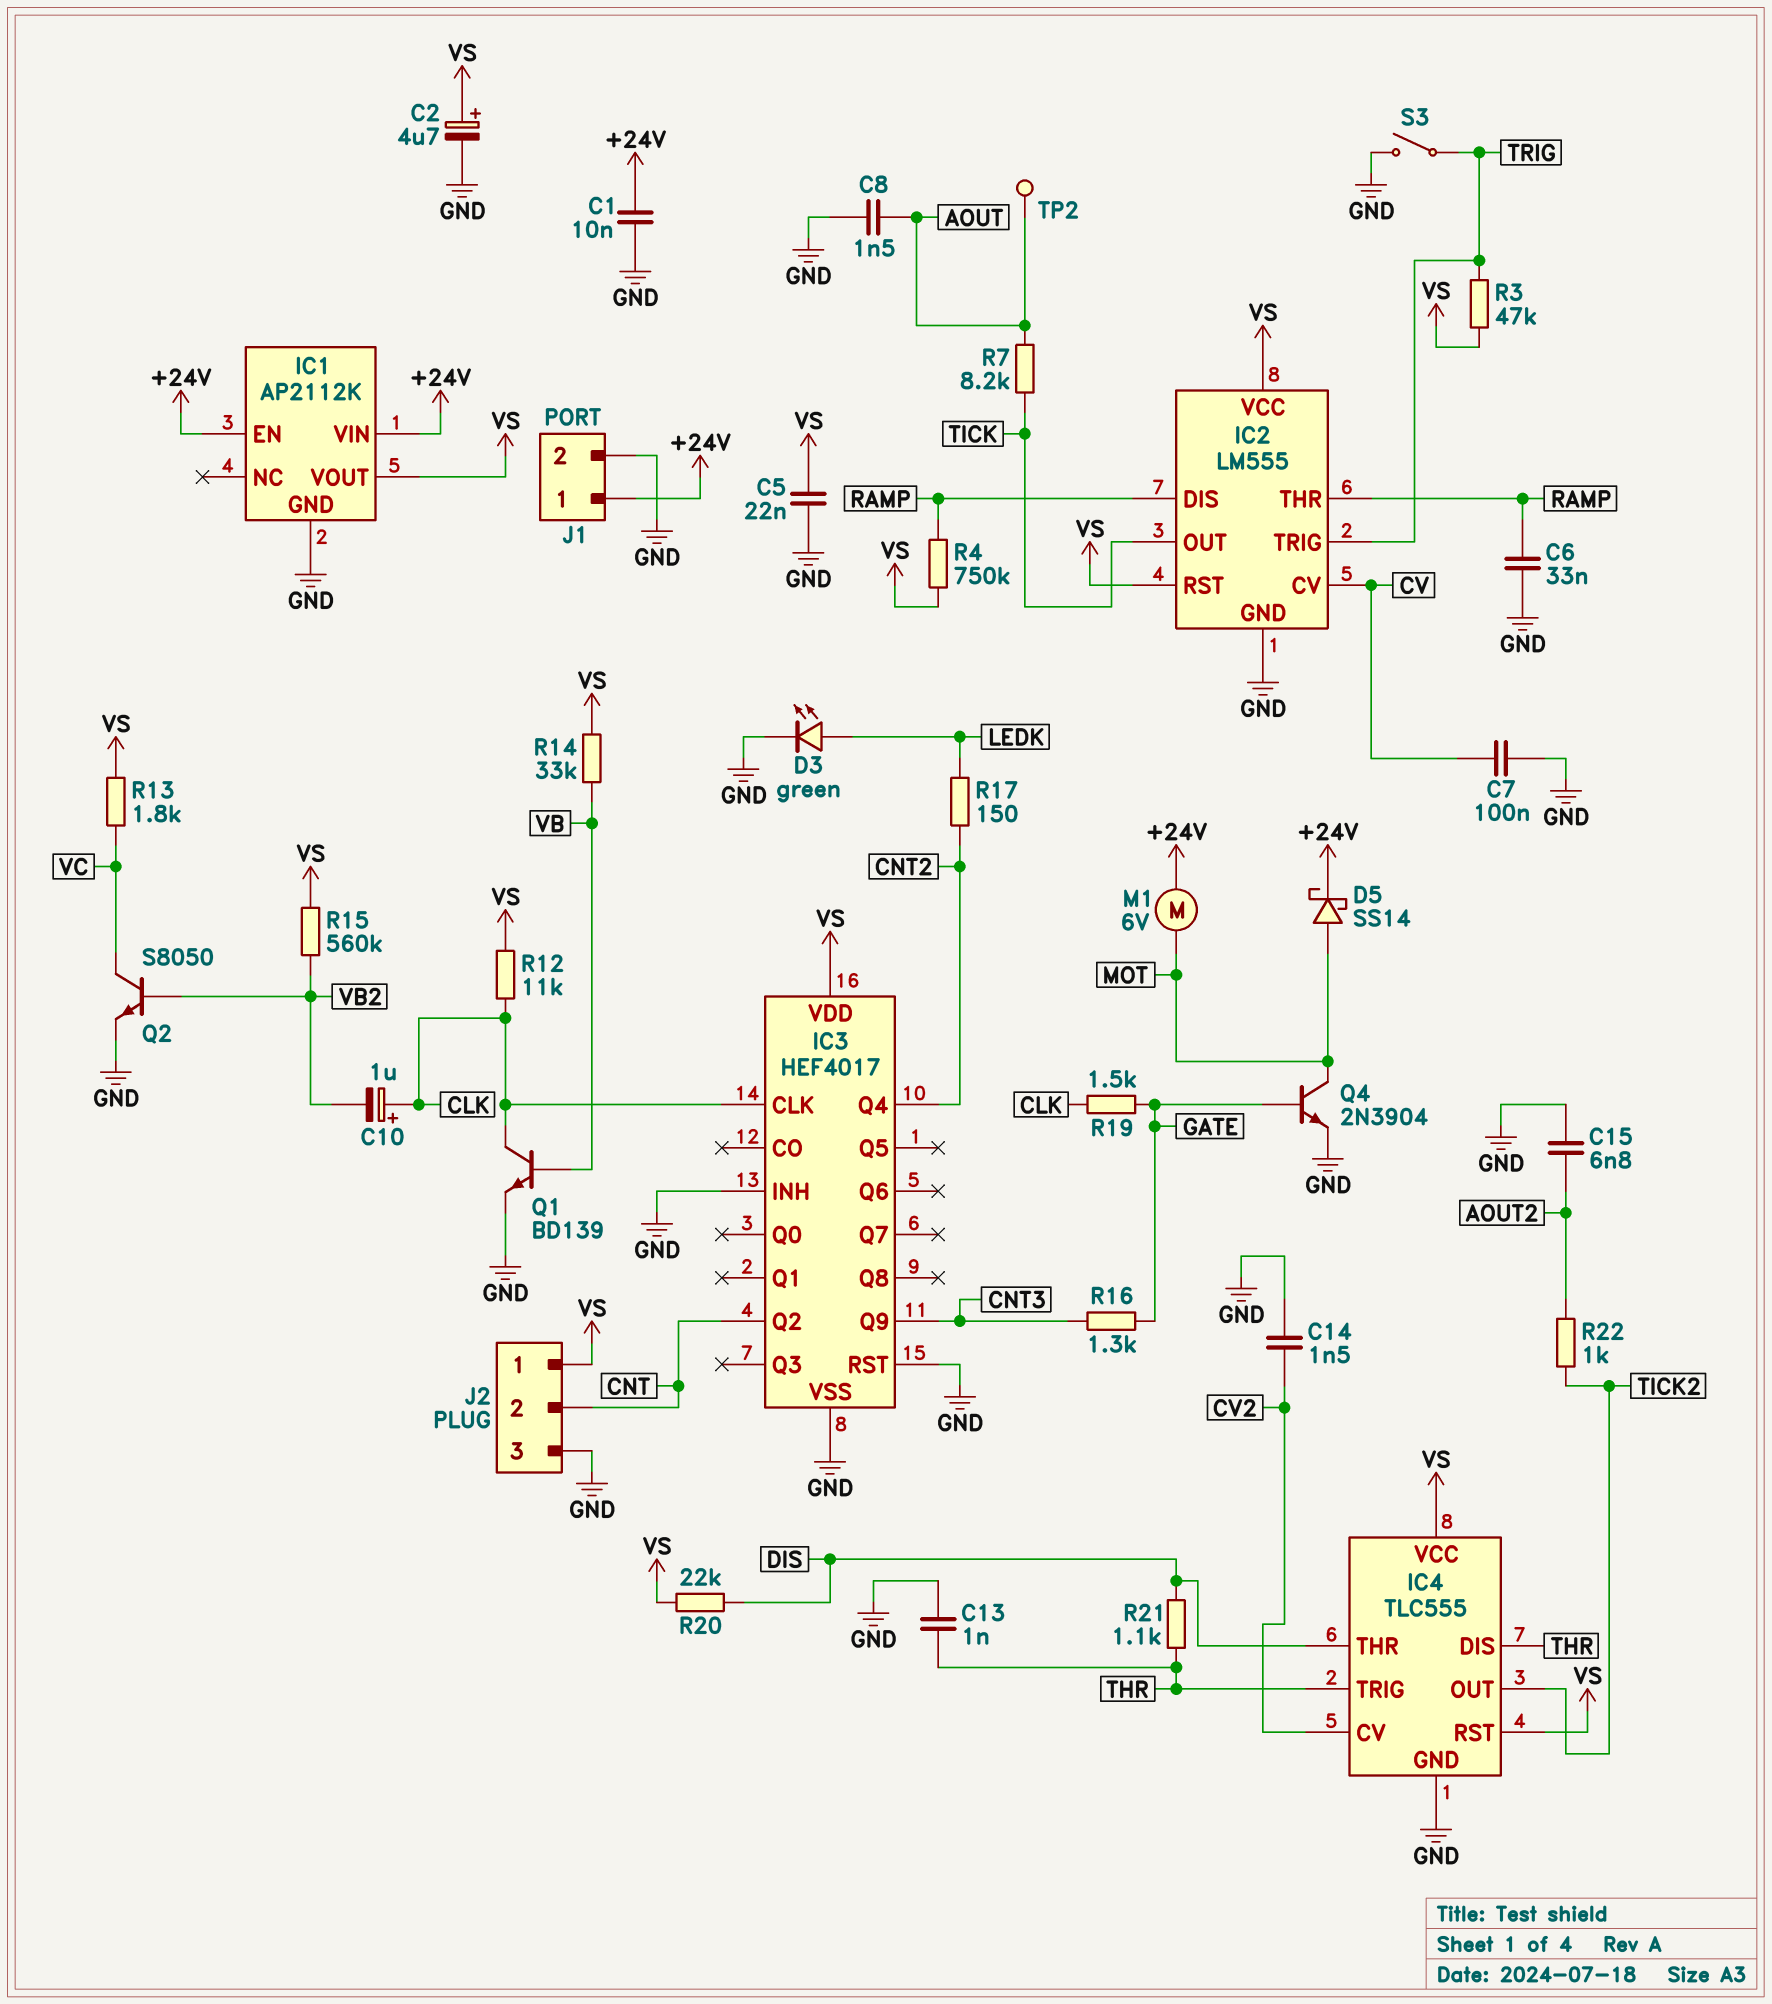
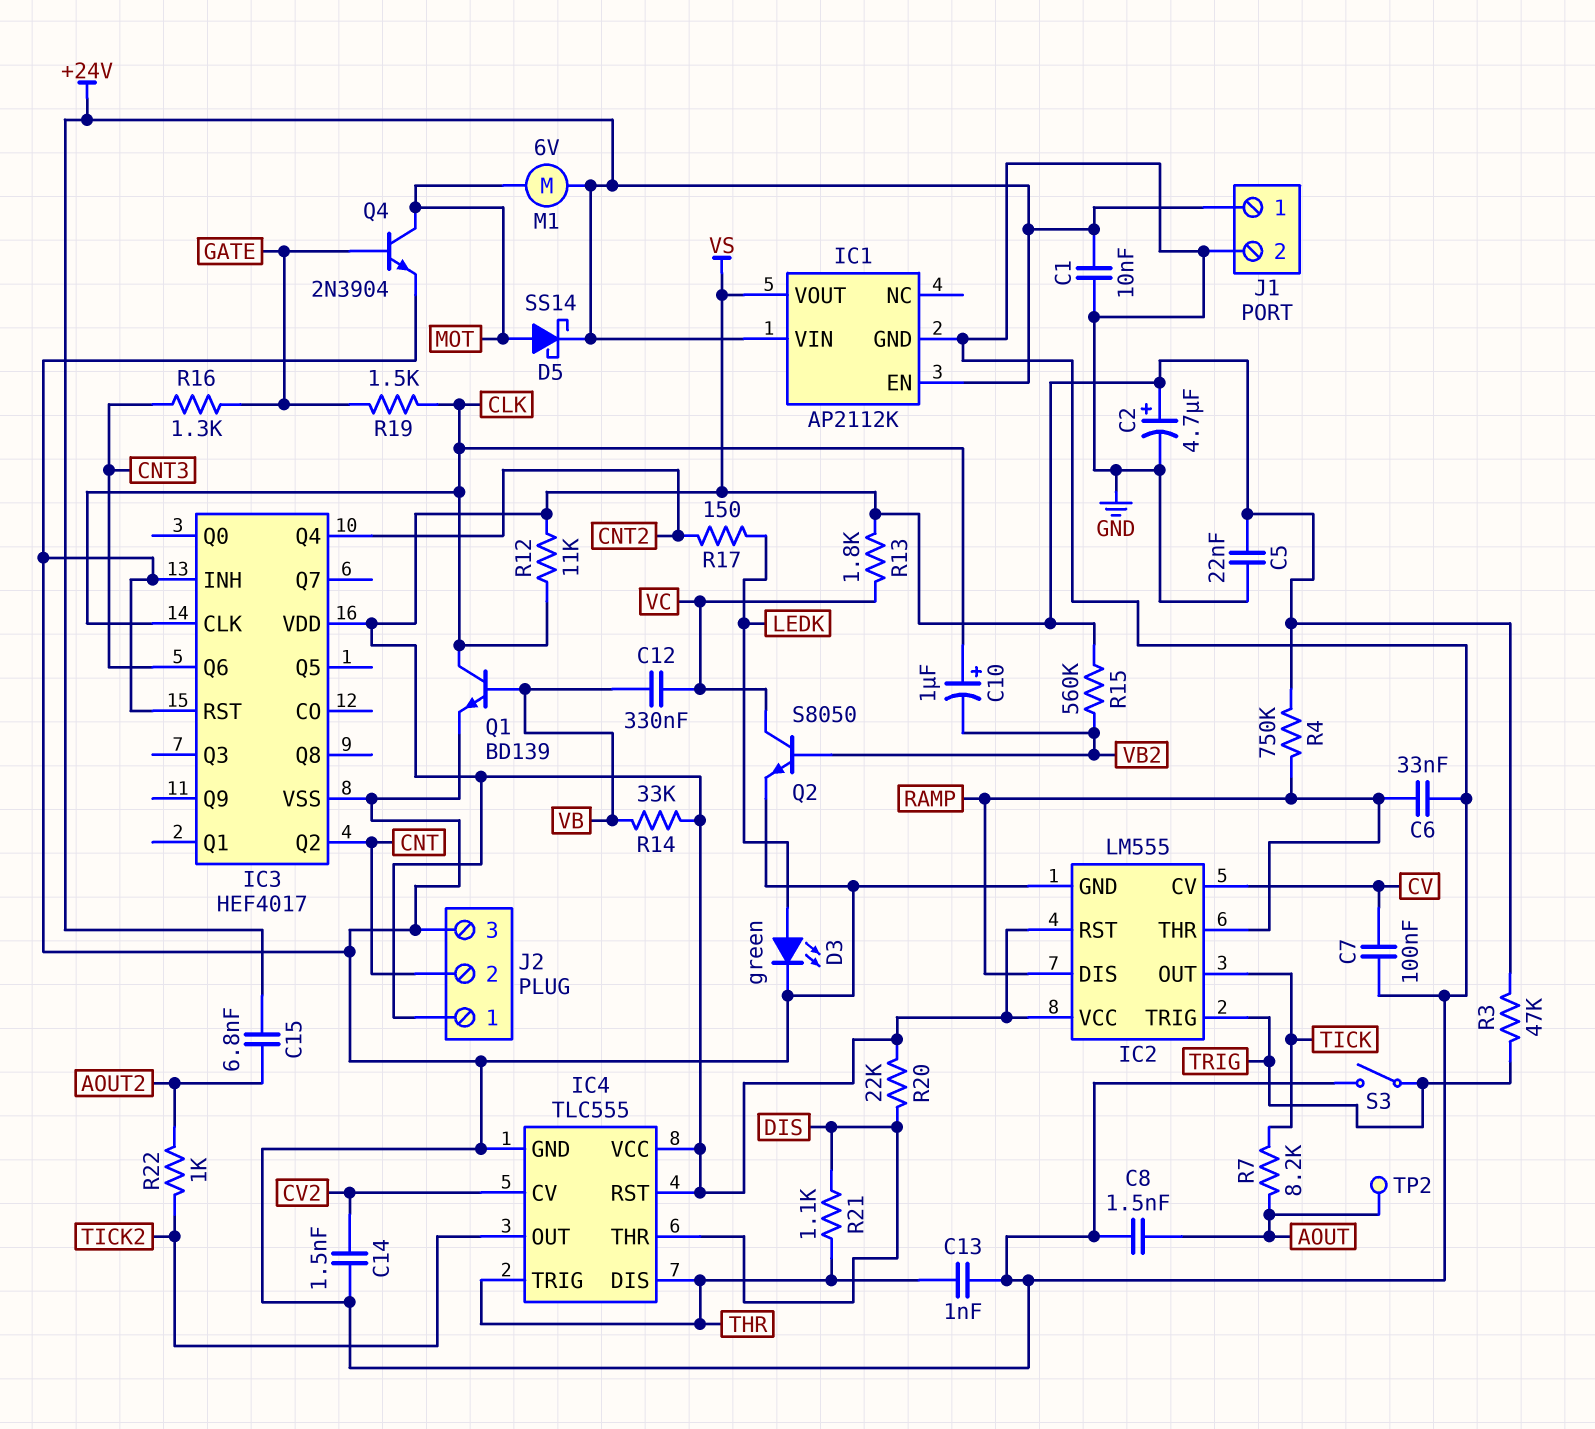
C12: none -> 330nF (VB, VC)
C15: 6.8nF (AOUT2, GND) -> 6.8nF (+24V, AOUT2)
IC3 pin Q6: none -> CNT3
IC3 pin Q9: CNT3 -> none

